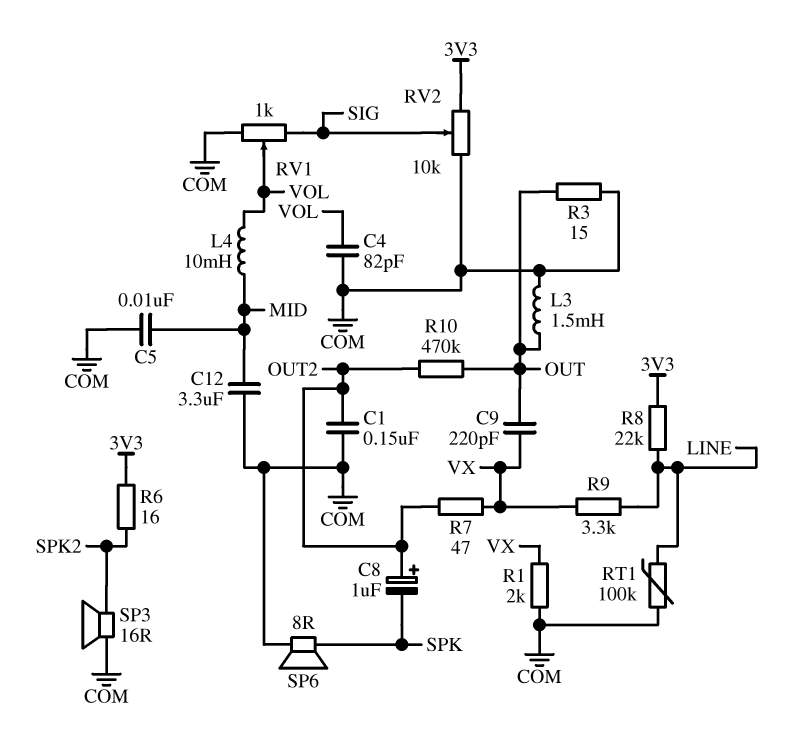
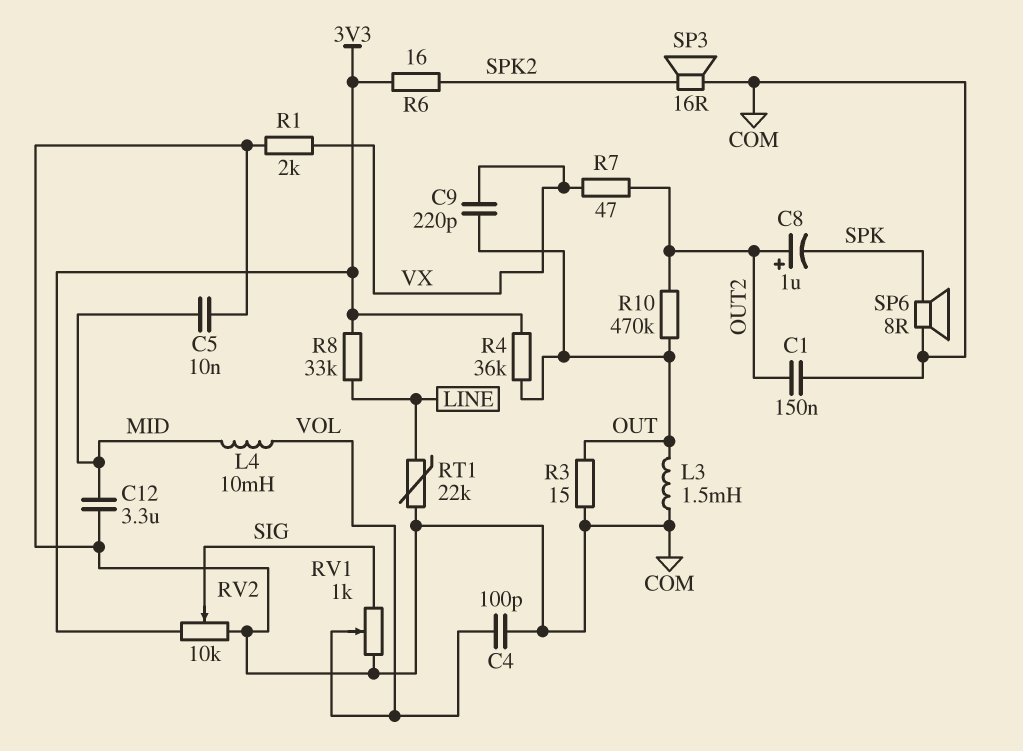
C4: 82pF (COM, VOL) -> 100pF (COM, VOL)
R4: none -> 36k (3V3, OUT)
R8: 22k (3V3, LINE) -> 33k (3V3, LINE)
R9: 3.3k (LINE, VX) -> none
RT1: 100k (COM, LINE) -> 22k (COM, LINE)

